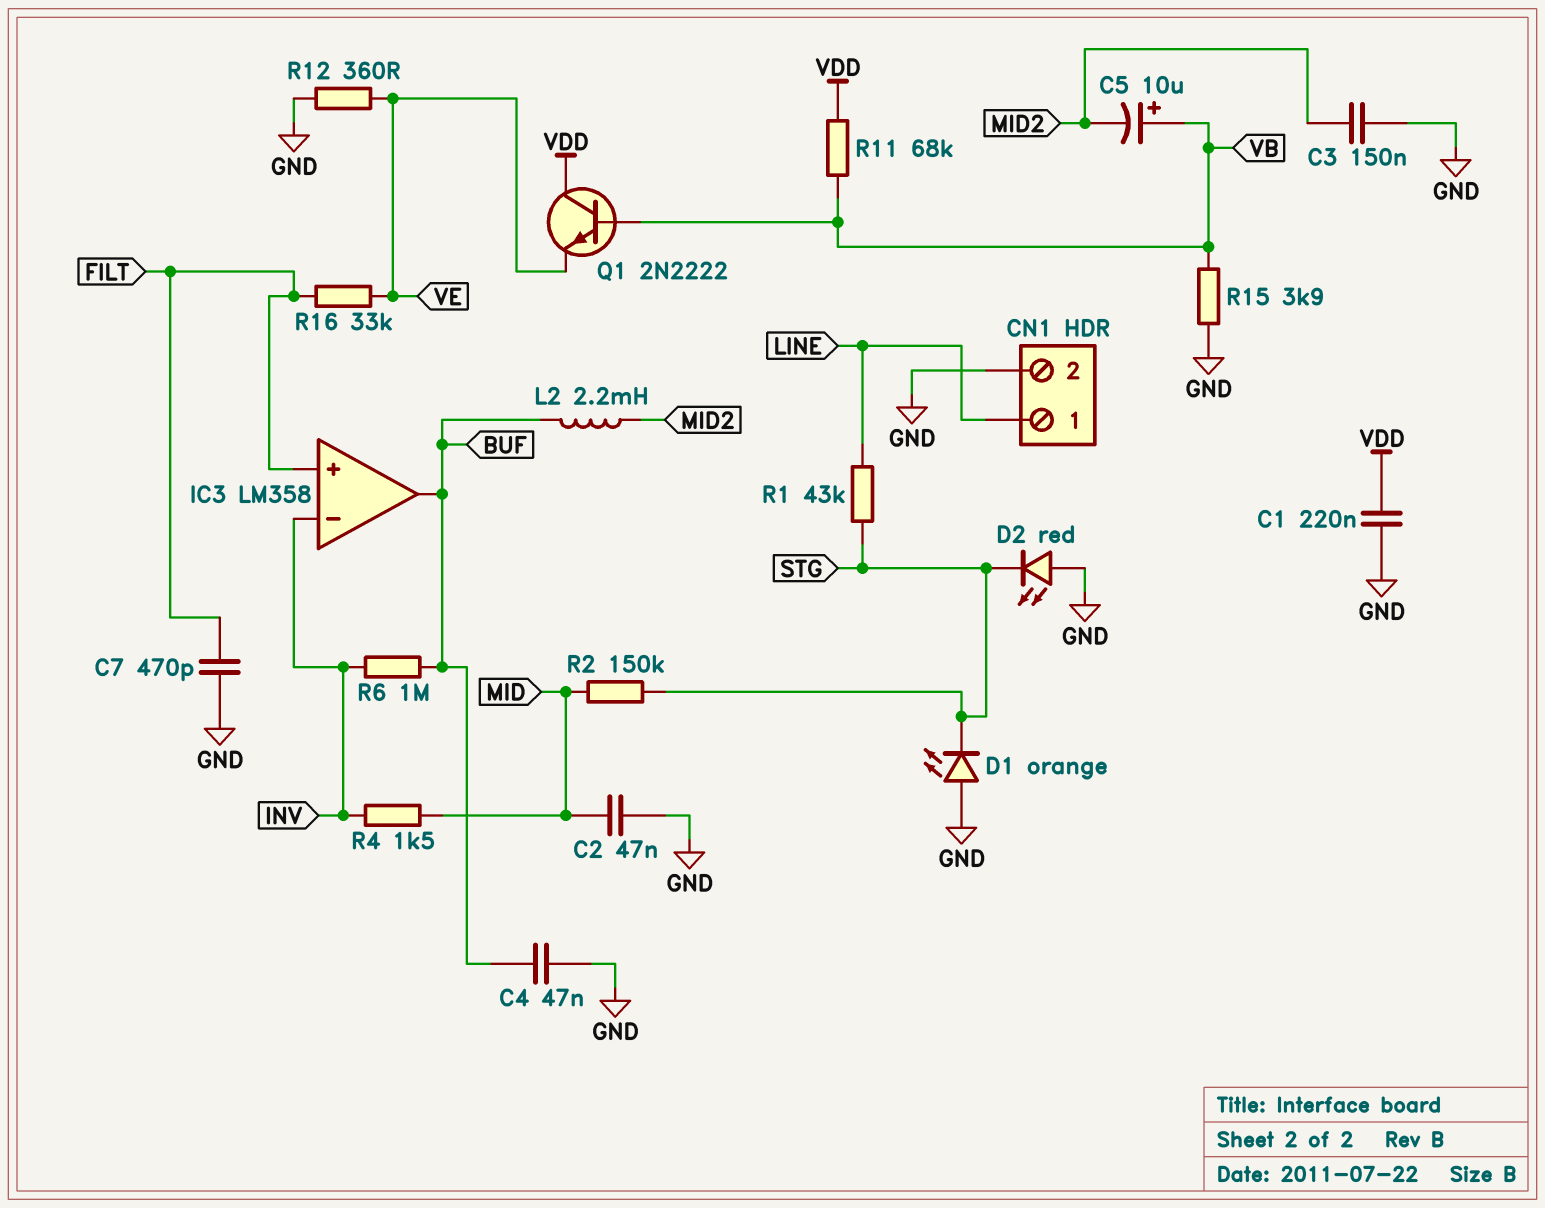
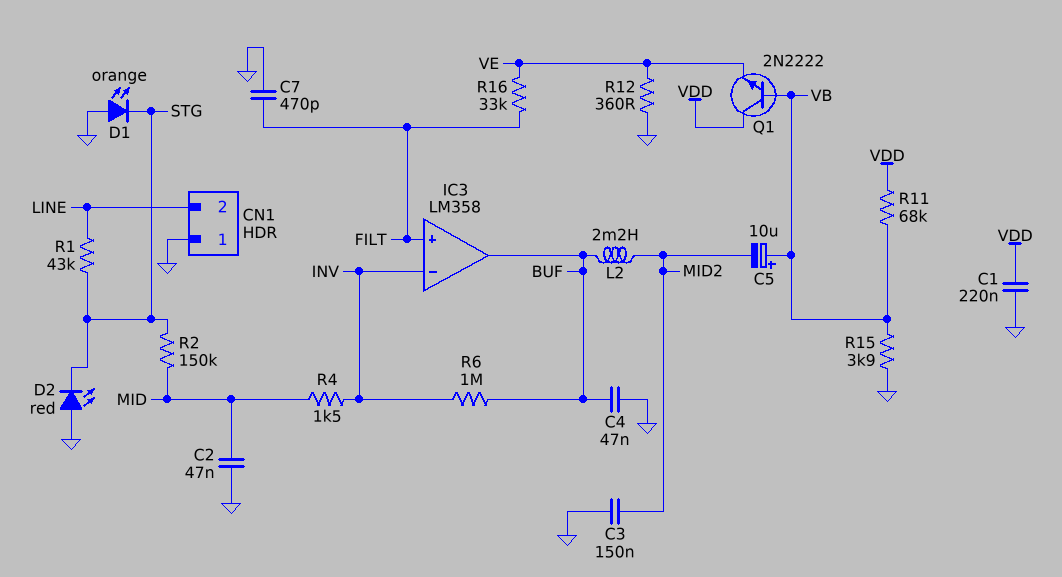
CN1 pin 1: LINE -> GND
CN1 pin 2: GND -> LINE

